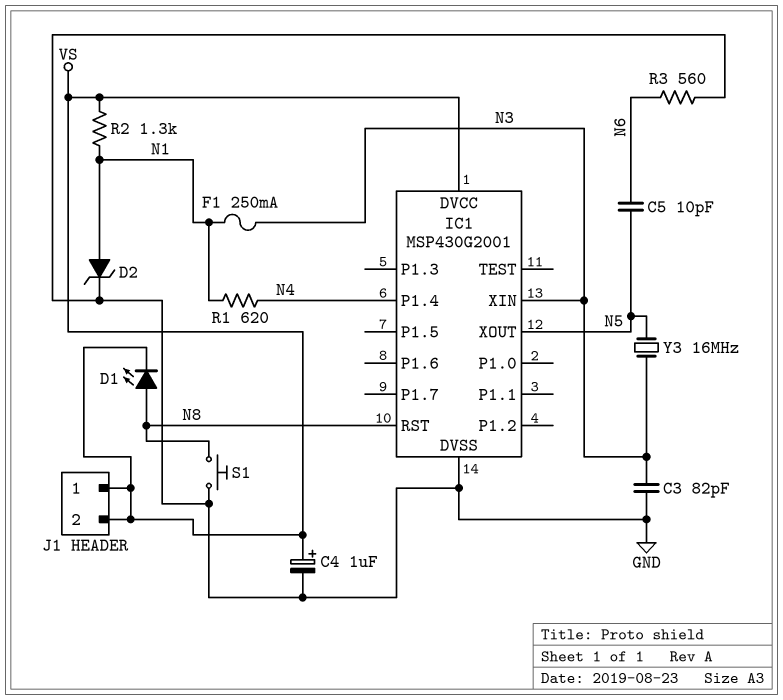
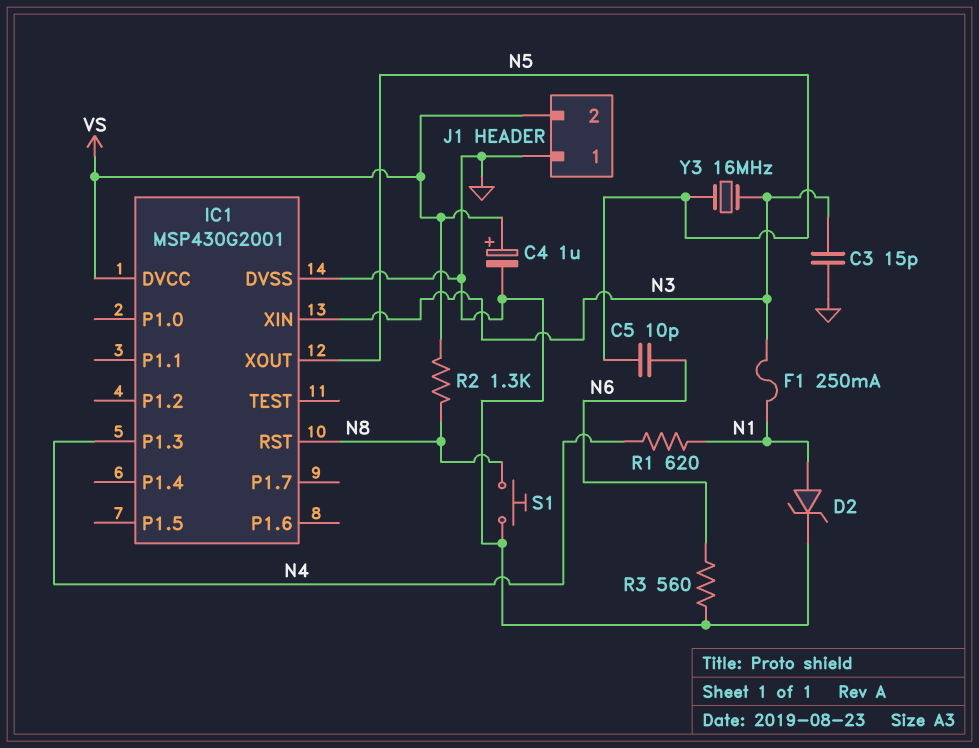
C3: 82pF (GND, N3) -> 15pF (GND, N3)
D1: LED (A N8, K VS) -> none
IC1 pin P1.3: none -> N4
IC1 pin P1.4: N4 -> none
J1 pin 1: VS -> GND
R2: 1.3k (N1, VS) -> 1.3k (N8, VS)

